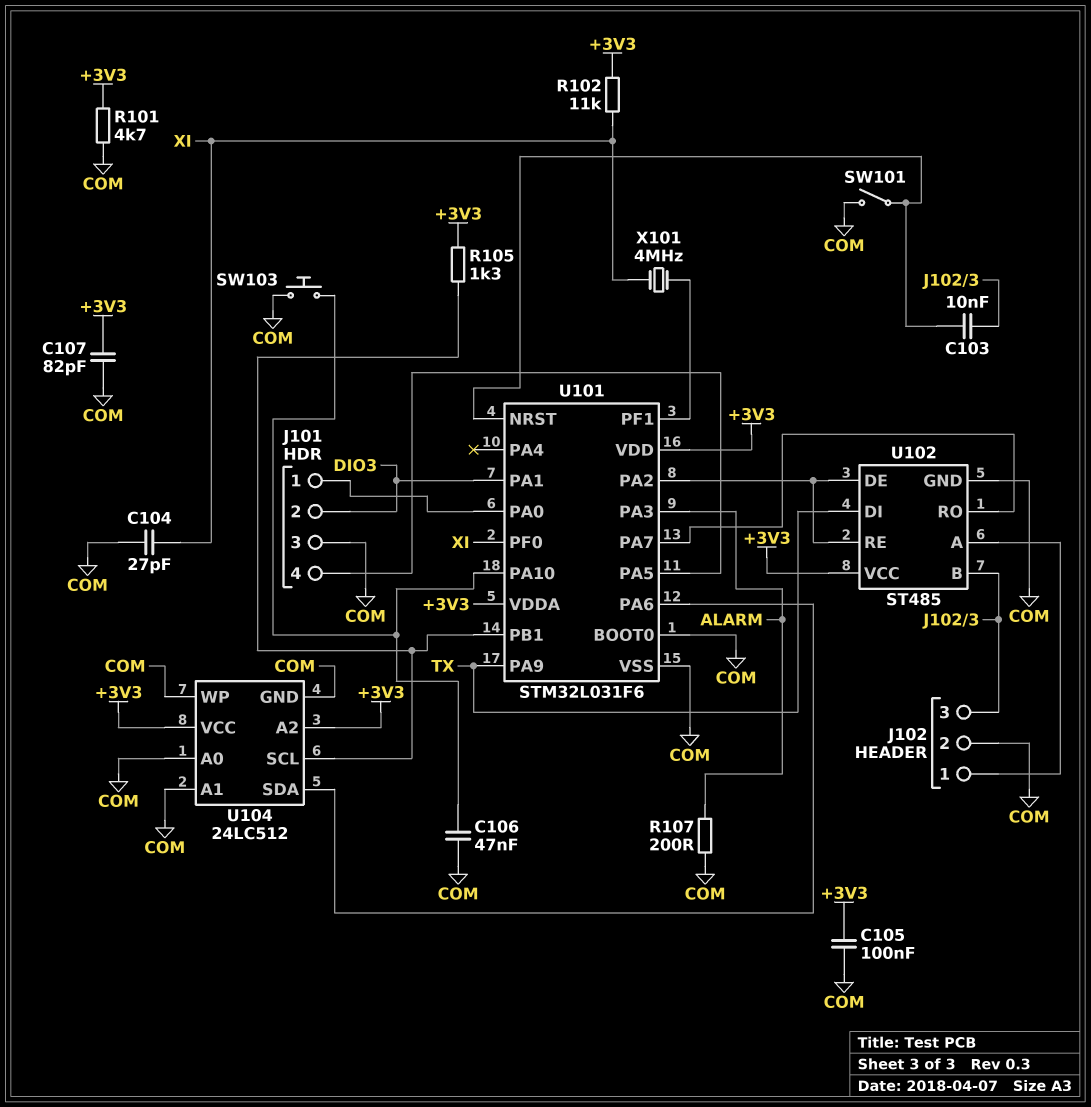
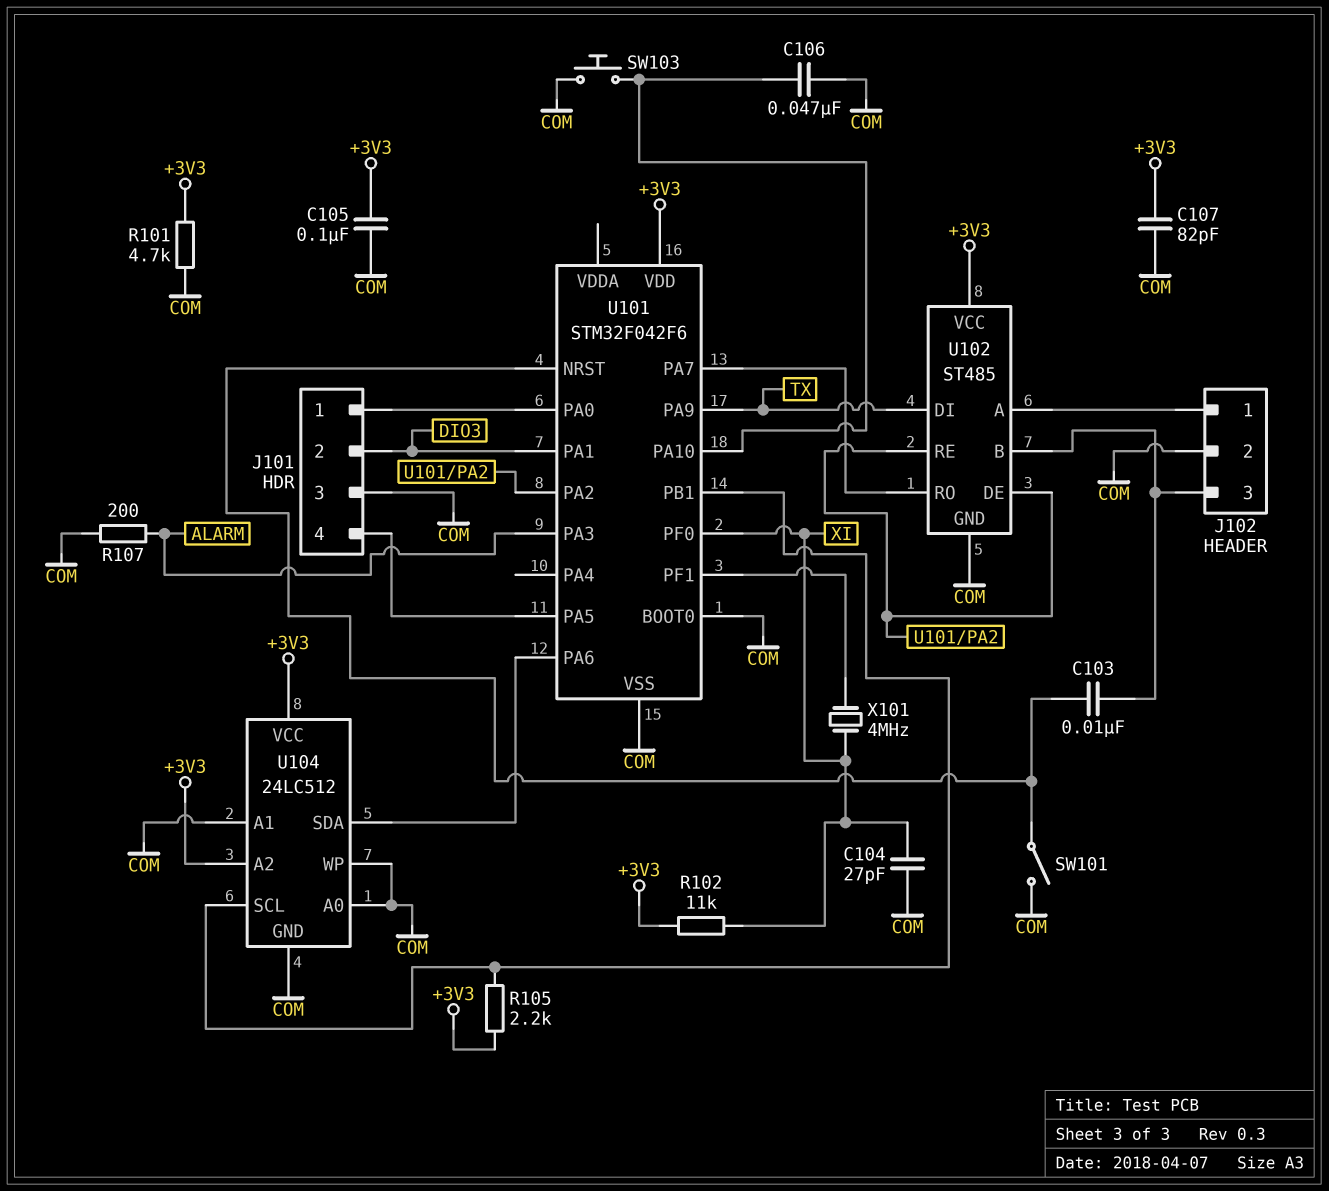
R105: 1.3k (+3V3, U101/PB1) -> 2.2k (+3V3, U101/PB1)
U101: STM32L031F6 -> STM32F042F6
U101 pin VDDA: +3V3 -> none

